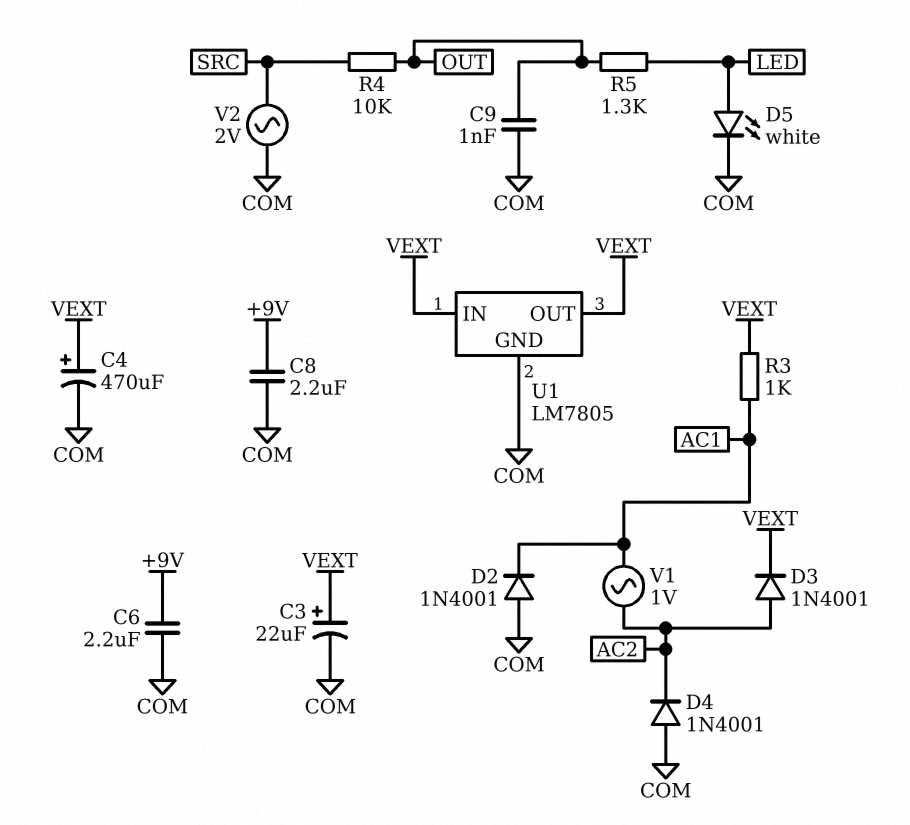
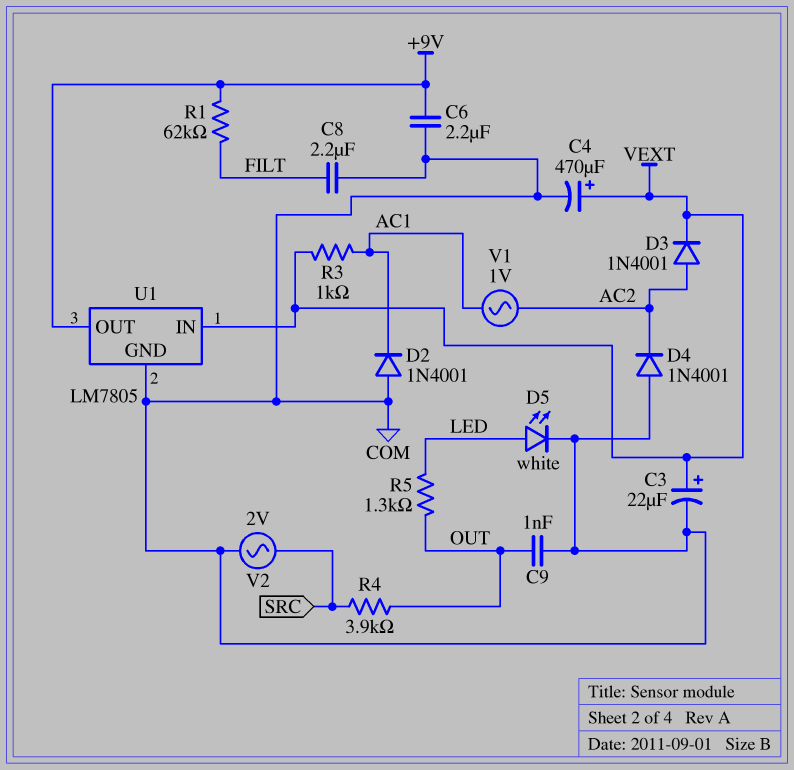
C8: 2.2uF (+9V, COM) -> 2.2uF (COM, FILT)
R1: none -> 62k (+9V, FILT)
R4: 10k (OUT, SRC) -> 3.9k (OUT, SRC)
U1 pin OUT: VEXT -> +9V

